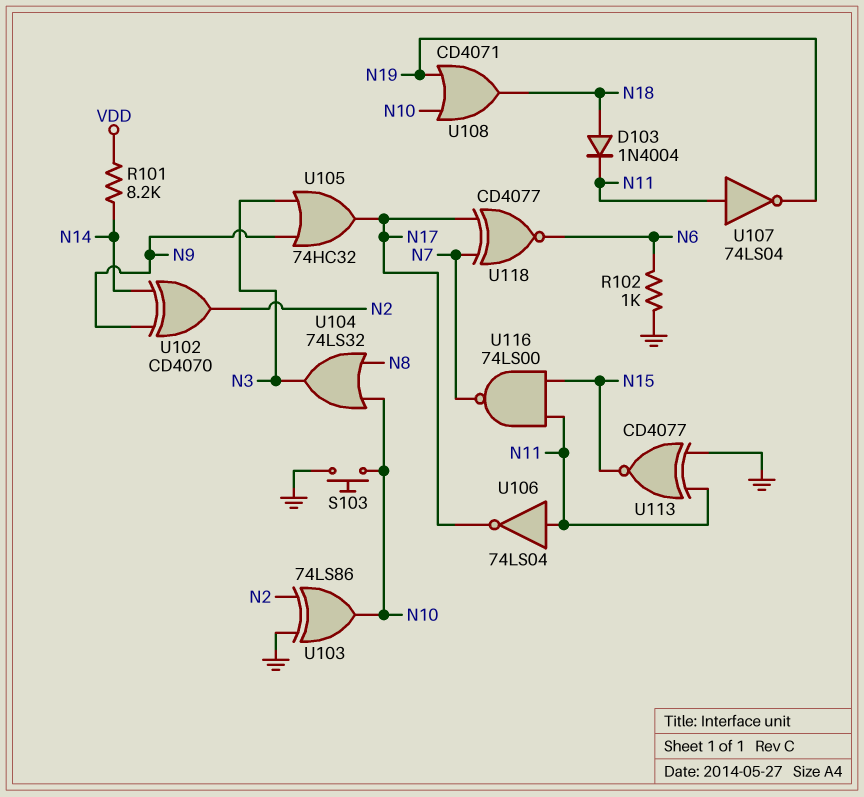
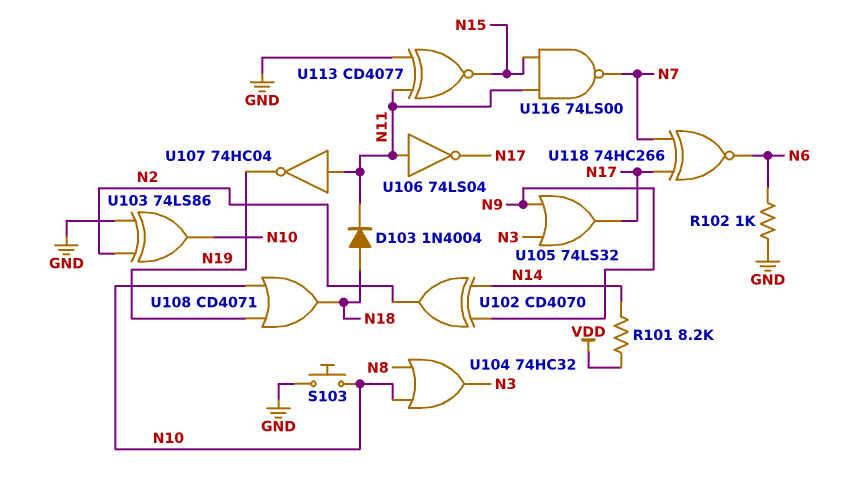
U104: OR 74LS32 (in N8, in N10, out N3) -> OR 74HC32 (in N8, in N10, out N3)
U105: OR 74HC32 (in N3, in N9, out N17) -> OR 74LS32 (in N3, in N9, out N17)
U107: NOT 74LS04 (in N11, out N19) -> NOT 74HC04 (in N11, out N19)
U118: XNOR CD4077 (in N7, in N17, out N6) -> XNOR 74HC266 (in N7, in N17, out N6)

